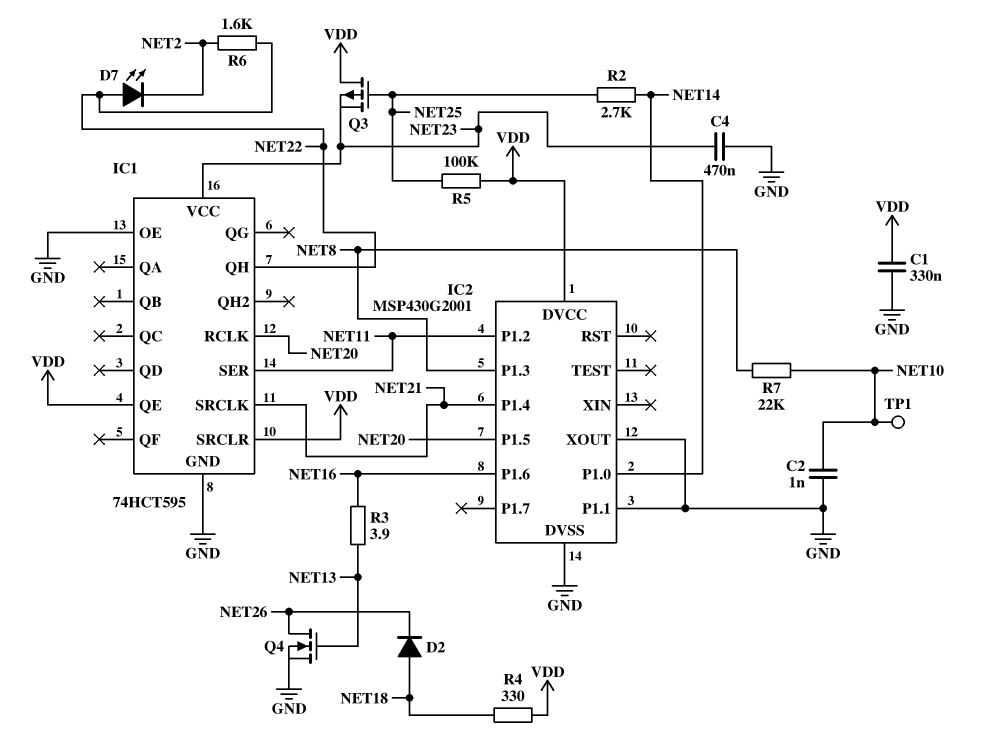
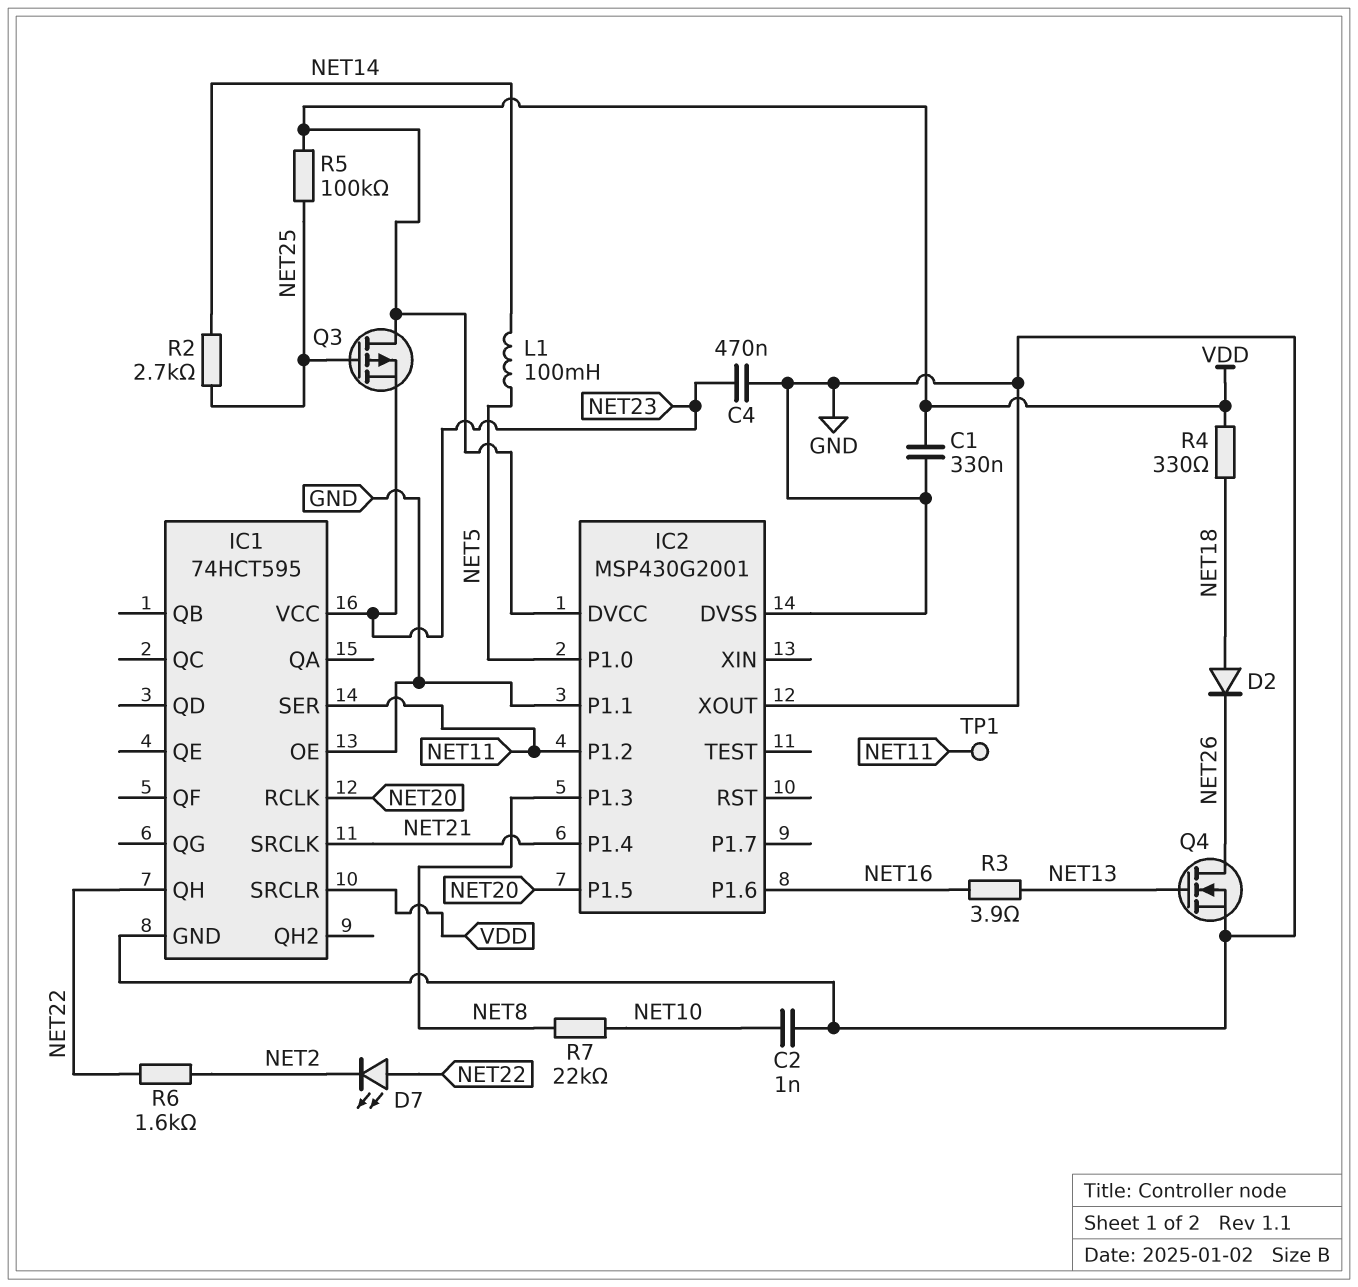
IC1 pin QE: VDD -> none
IC2 pin P1.0: NET14 -> NET5
L1: none -> 100mH (NET5, NET14)
TP1: test point (NET10) -> test point (NET11)

